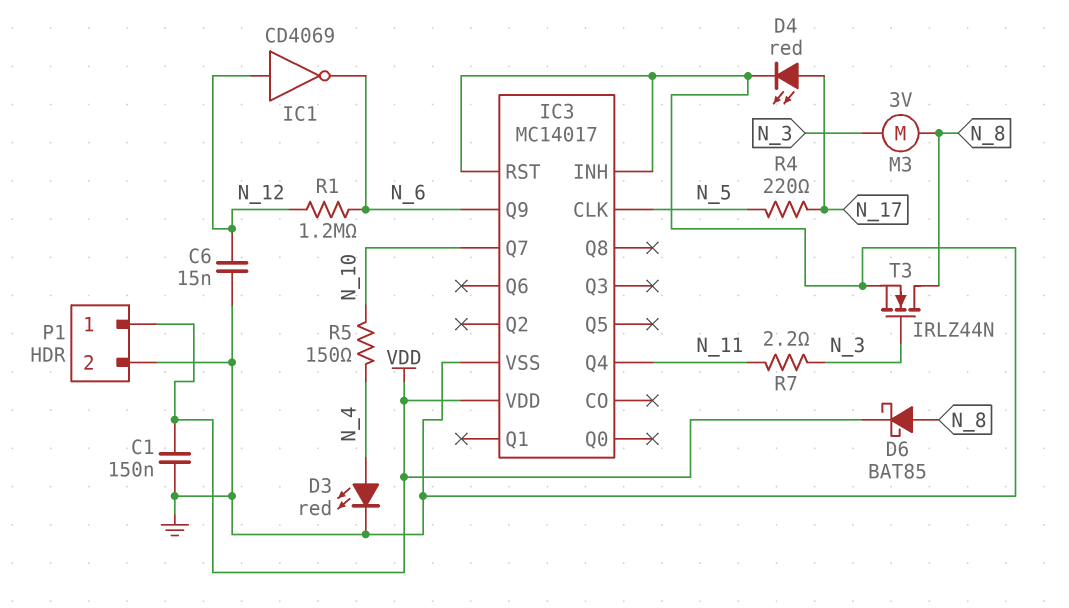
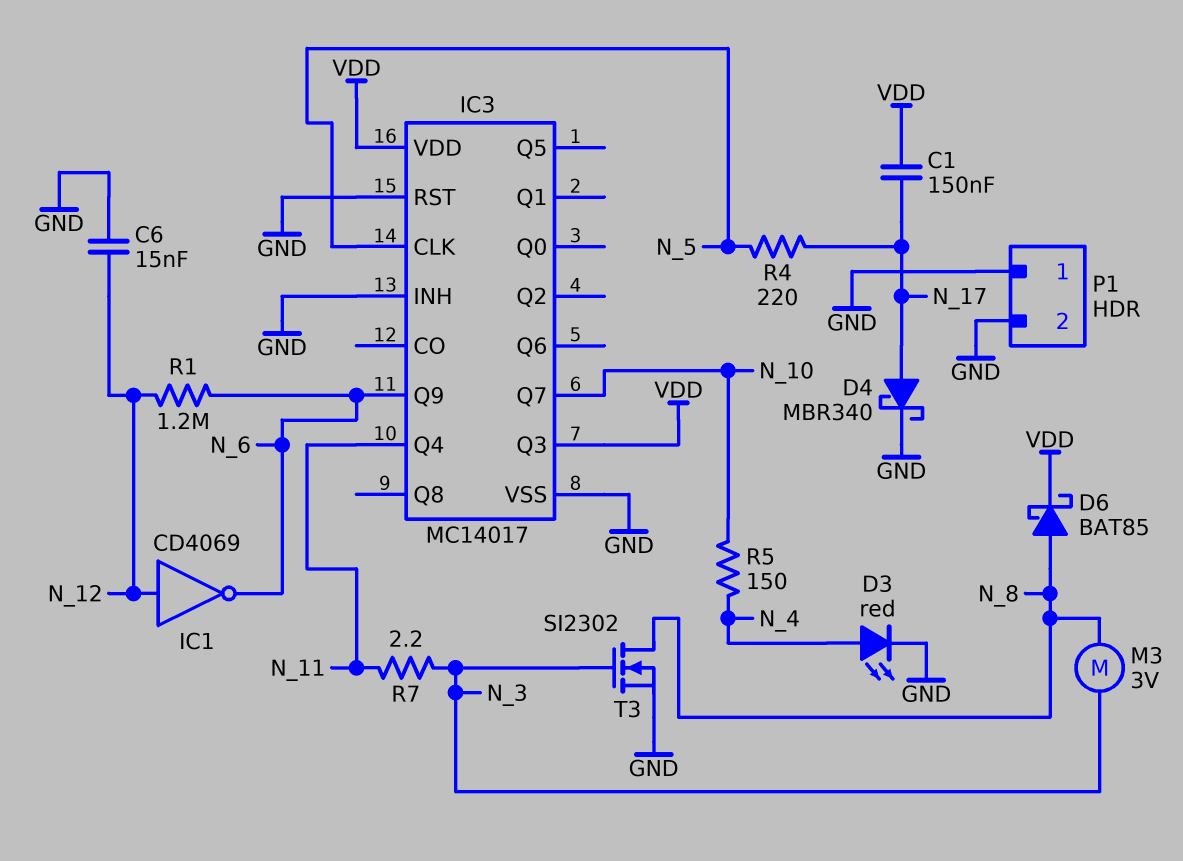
C1: 150nF (GND, VDD) -> 150nF (N_17, VDD)
D4: LED red (A N_17, K GND) -> schottky MBR340 (A N_17, K GND)
IC3 pin Q3: none -> VDD
P1 pin 1: VDD -> GND
T3: NMOS IRLZ44N (G N_3, D N_8, S GND) -> NMOS SI2302 (G N_3, D N_8, S GND)

